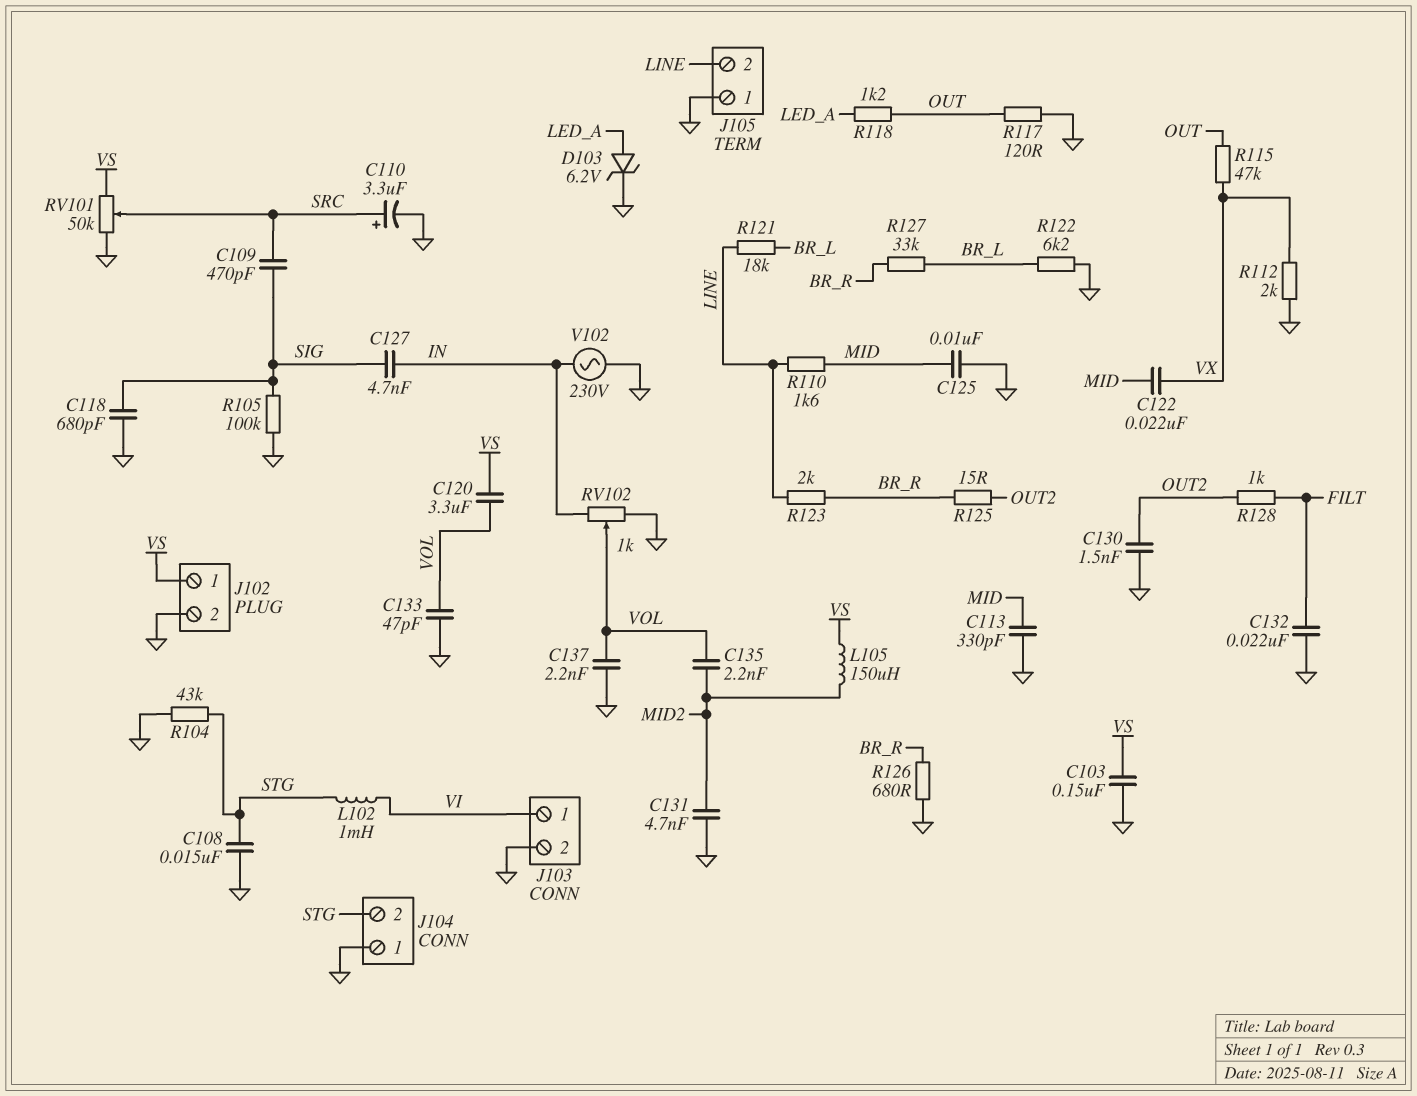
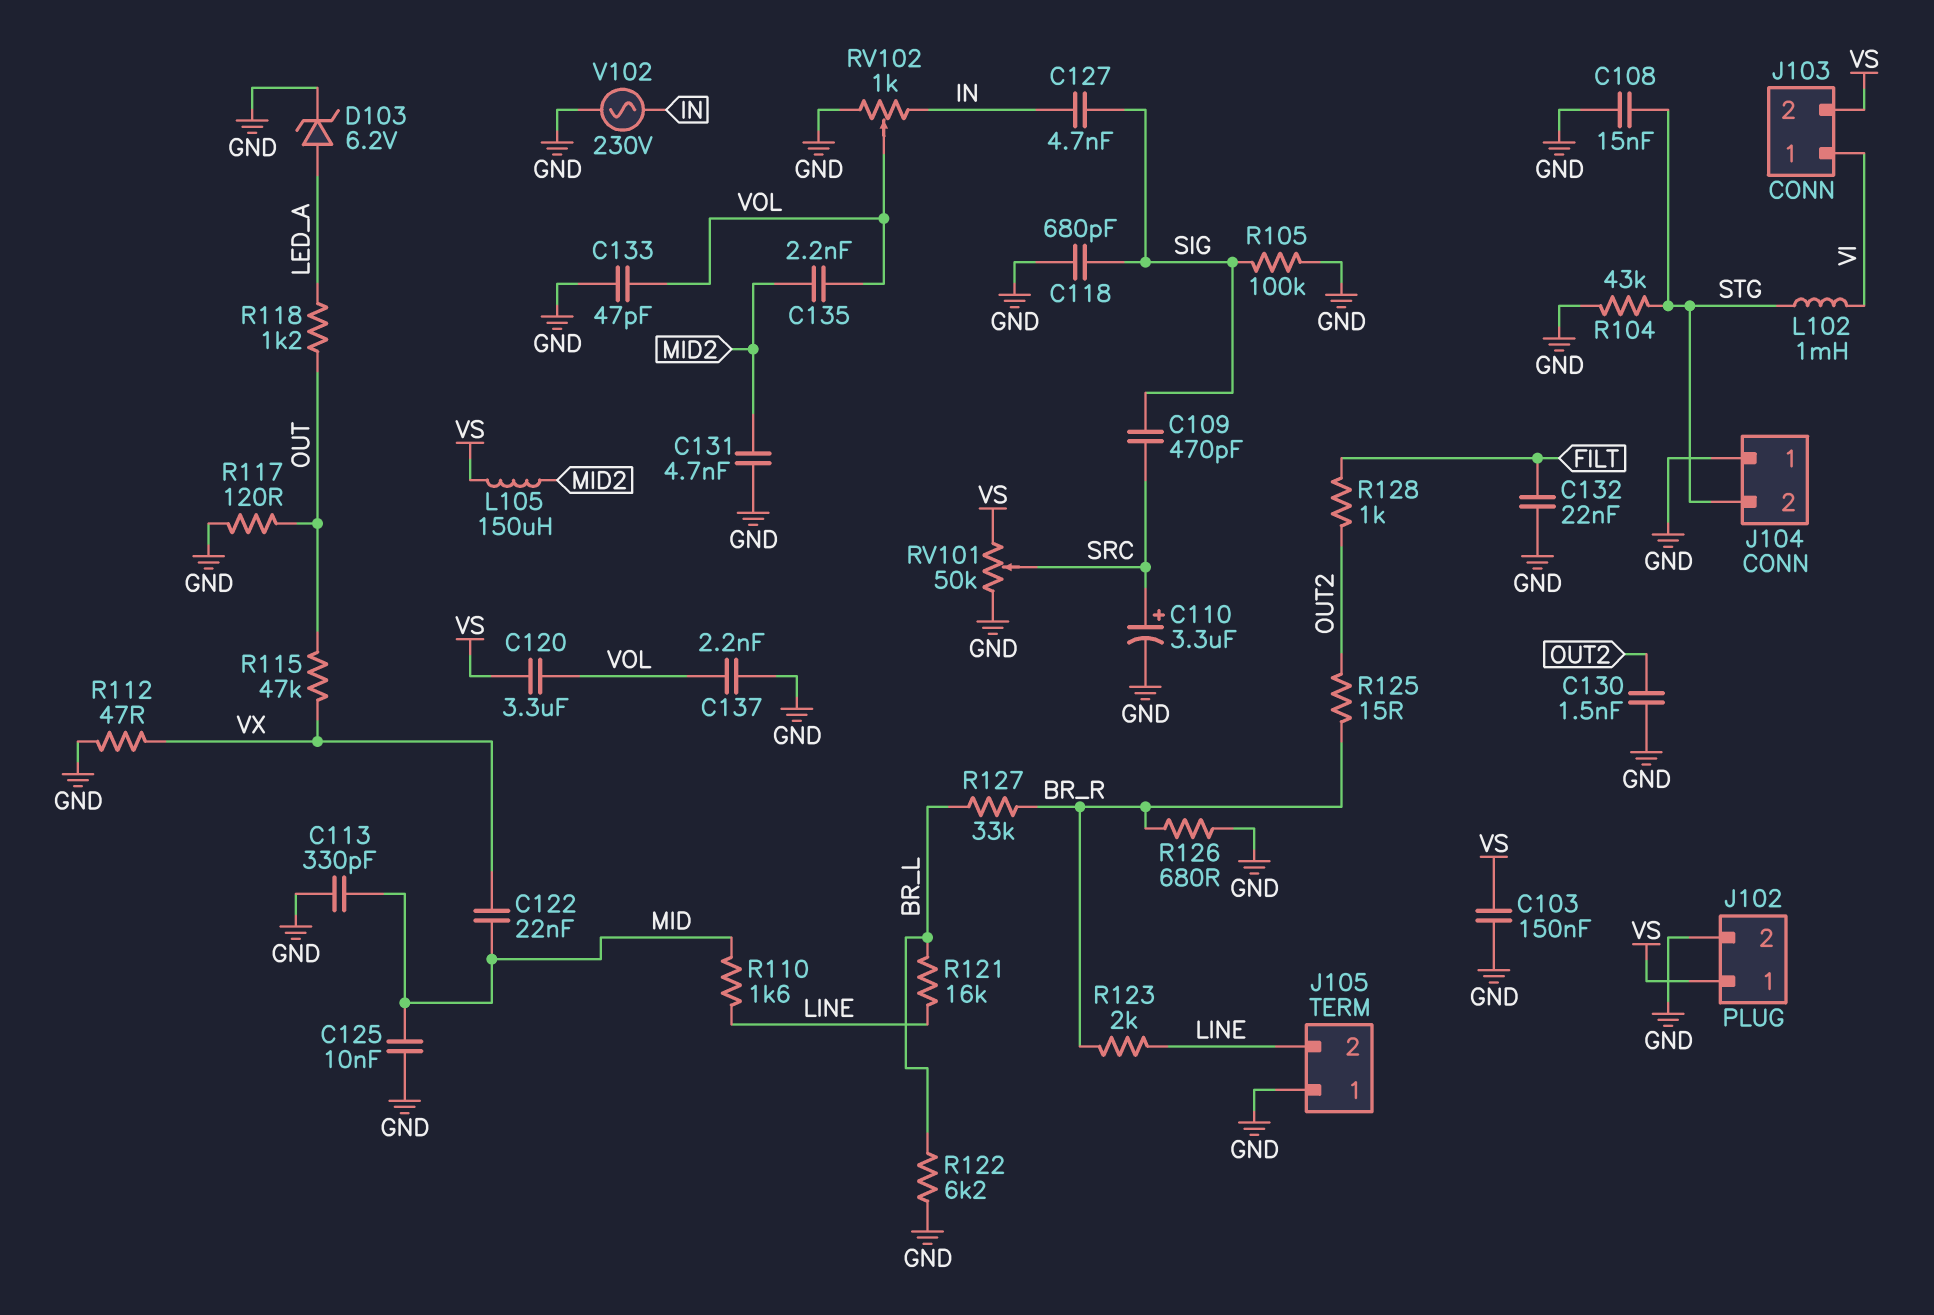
J103 pin 2: GND -> VS
R112: 2k (GND, VX) -> 47 (GND, VX)
R121: 18k (BR_L, LINE) -> 16k (BR_L, LINE)

